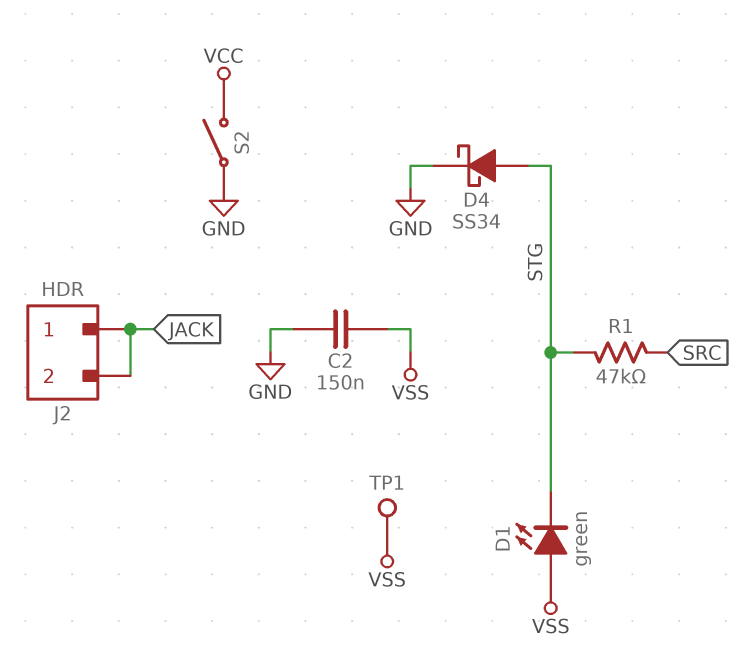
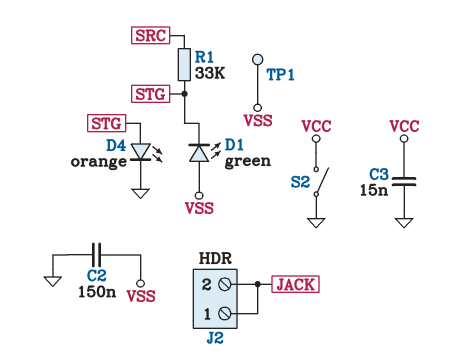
C3: none -> 15nF (GND, VCC)
D4: schottky SS34 (A STG, K GND) -> LED orange (A STG, K GND)
R1: 47k (SRC, STG) -> 33k (SRC, STG)

